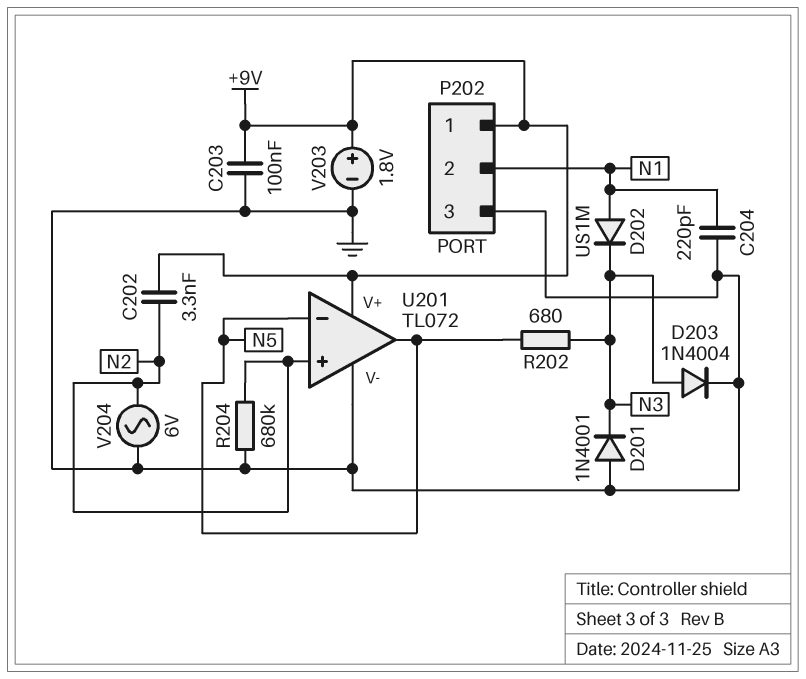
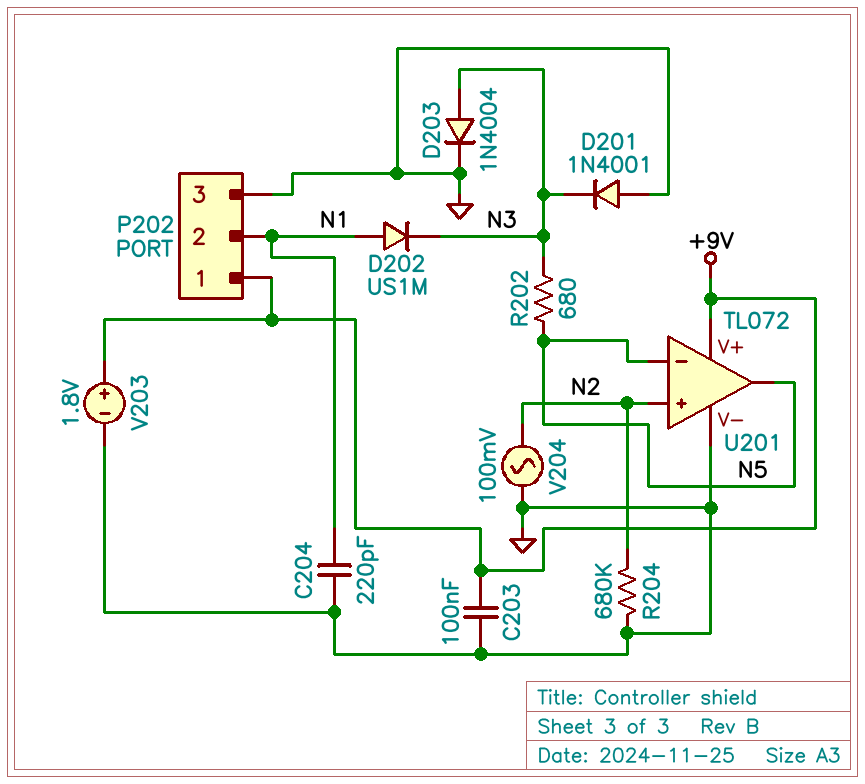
C202: 3.3nF (+9V, N2) -> none
V204: AC 6V (GND, N2) -> AC 100mV (GND, N2)

